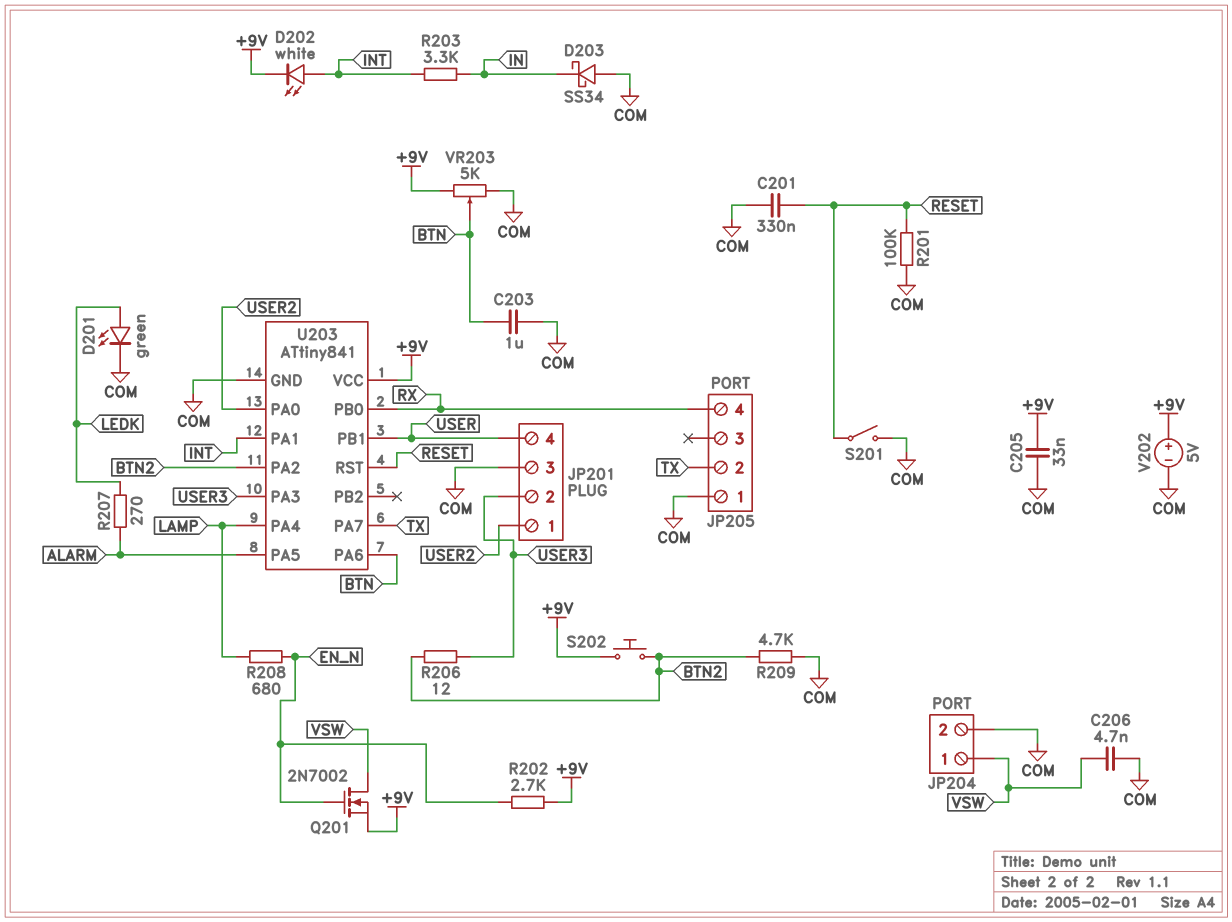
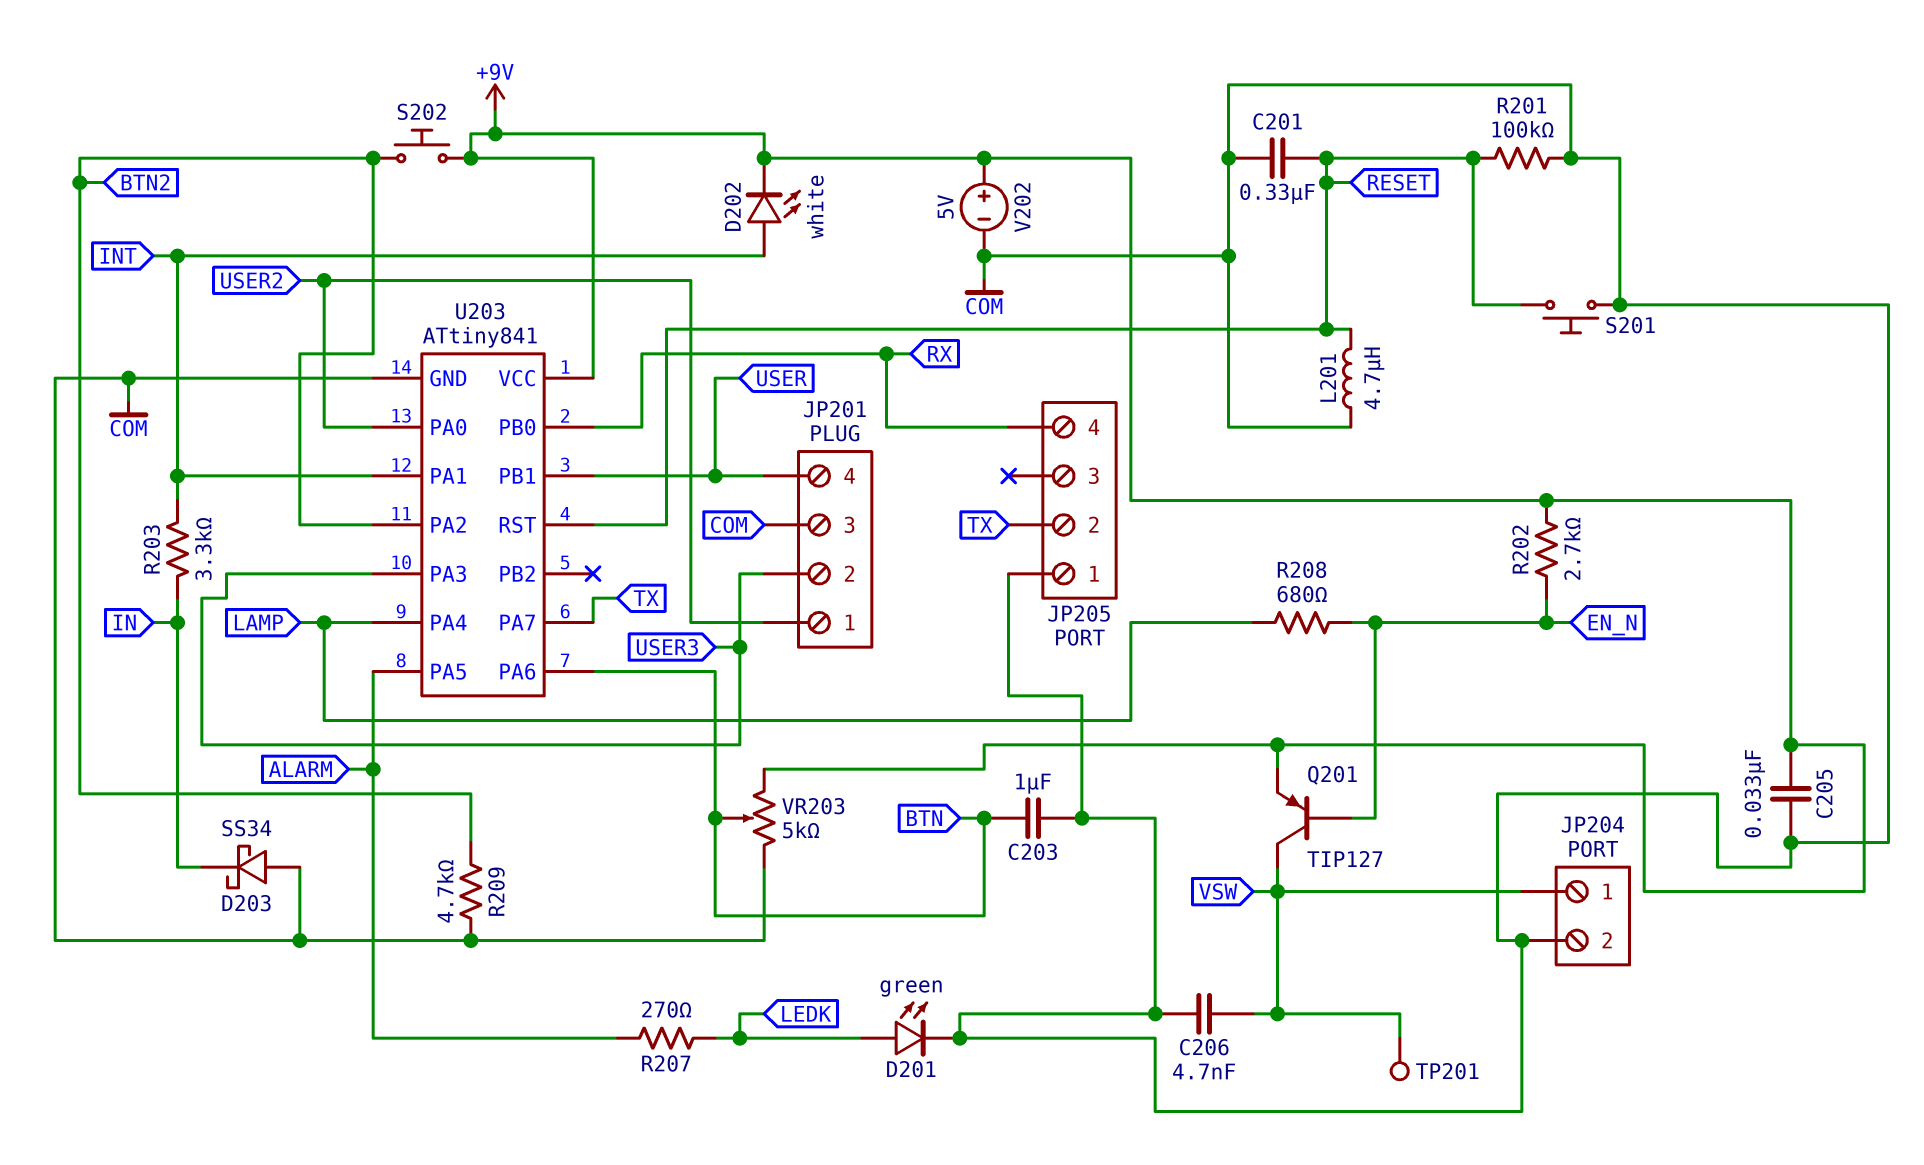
L201: none -> 4.7uH (COM, RESET)
Q201: NMOS 2N7002 (G EN_N, D VSW, S +9V) -> PNP TIP127 (B EN_N, C VSW, E +9V)
R206: 12 (BTN2, USER3) -> none
S201: switch (COM, RESET) -> button (COM, RESET)
TP201: none -> test point (VSW)

